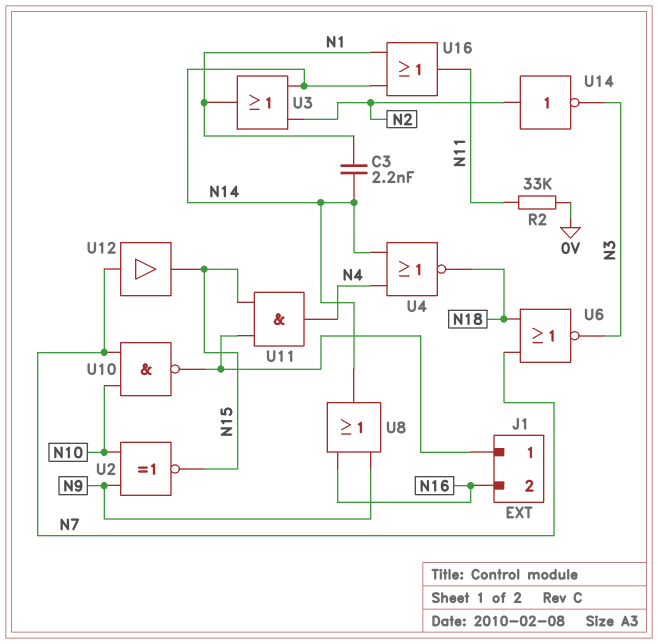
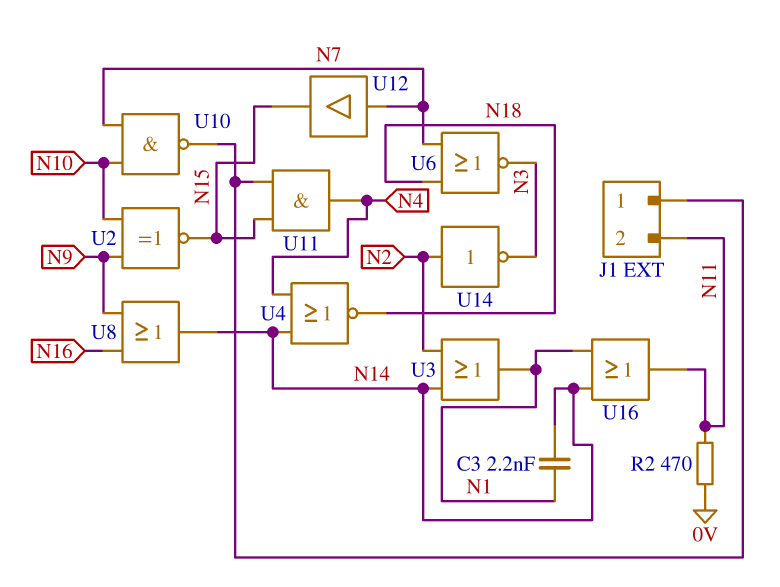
J1 pin 2: N16 -> N11
R2: 33k (0V, N11) -> 470 (0V, N11)

